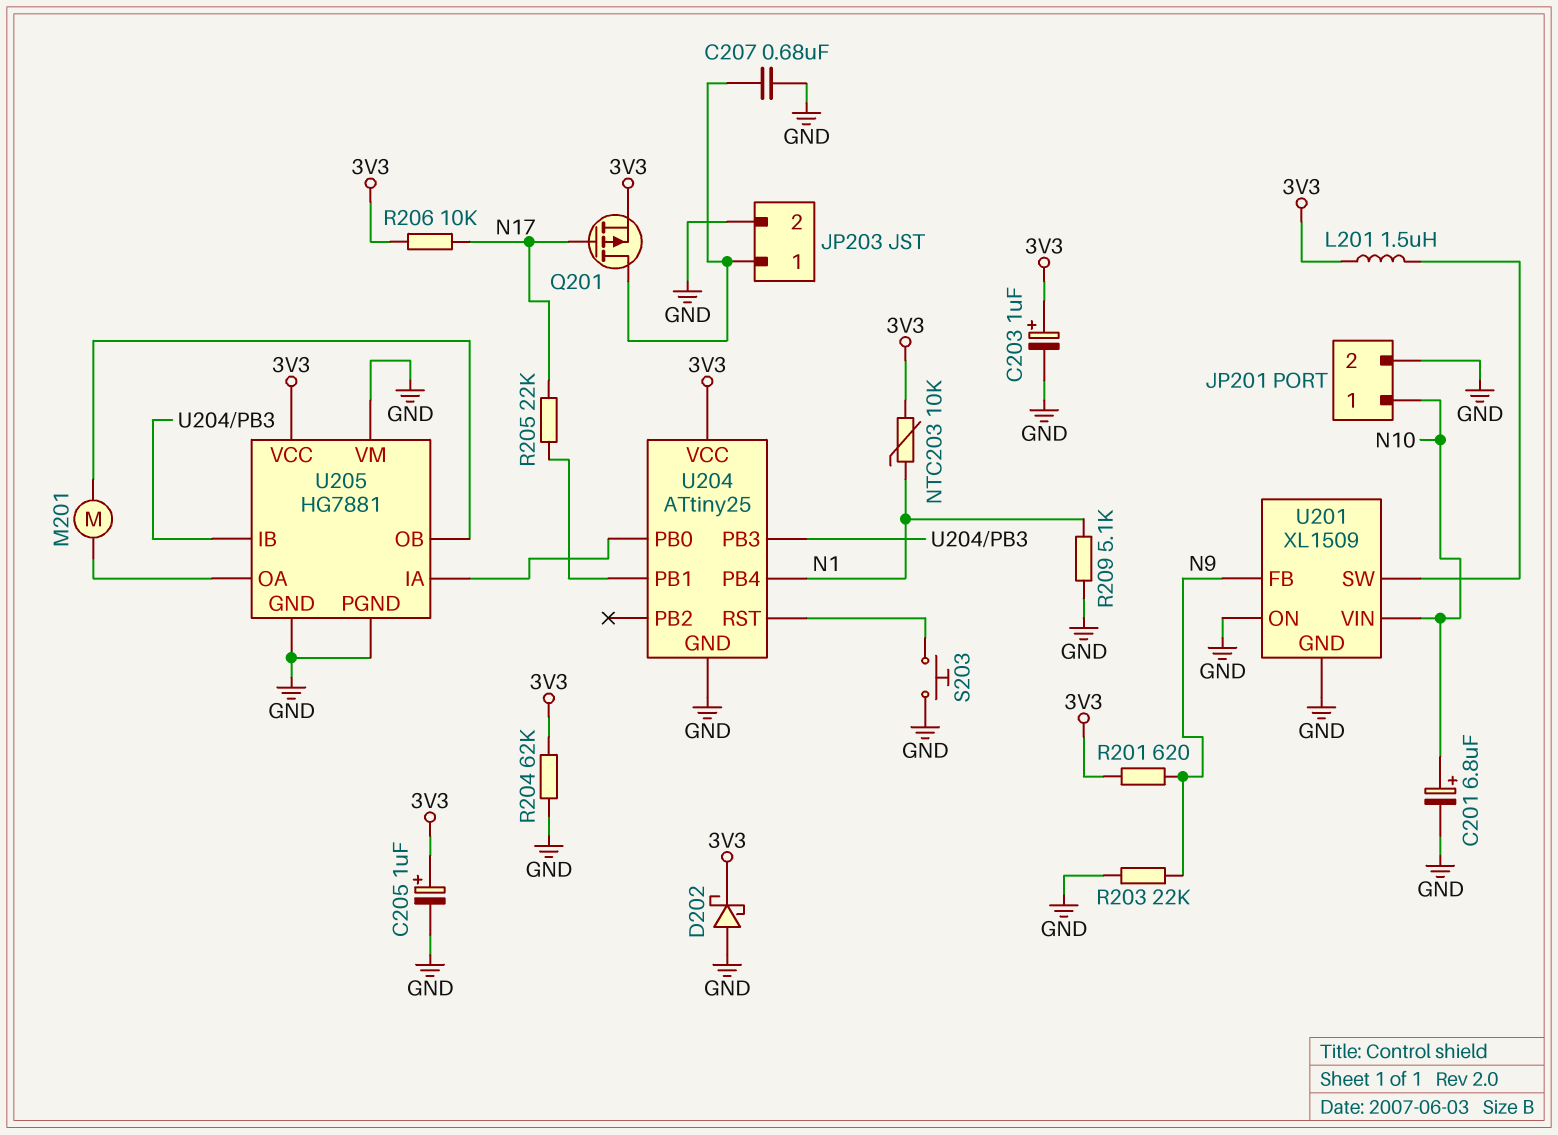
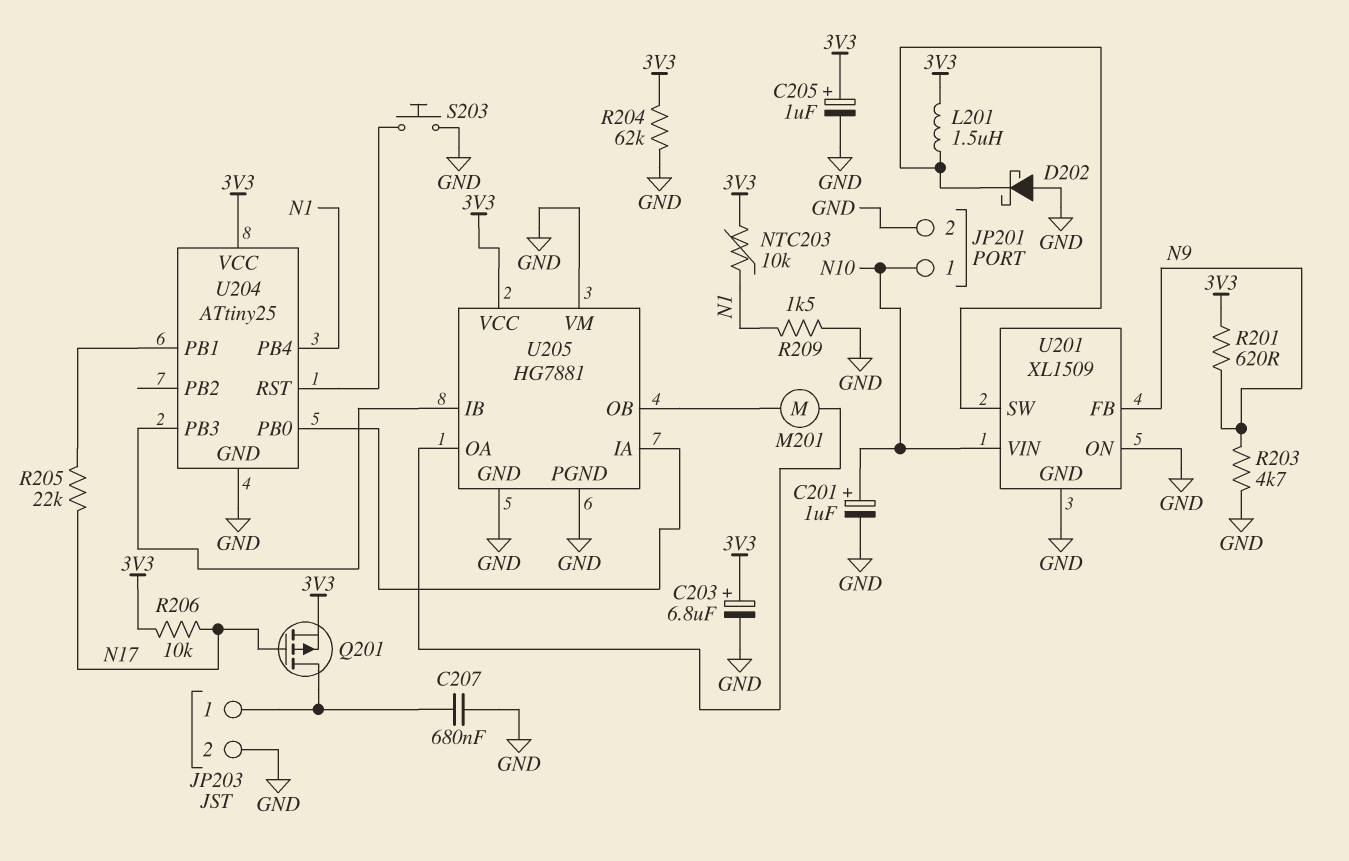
C201: 6.8uF (plus N10, minus GND) -> 1uF (plus N10, minus GND)
C203: 1uF (plus 3V3, minus GND) -> 6.8uF (plus 3V3, minus GND)
D202: schottky (A GND, K 3V3) -> schottky (A GND, K U201/SW)
R203: 22k (GND, N9) -> 4.7k (GND, N9)
R209: 5.1k (GND, N1) -> 1.5k (GND, N1)

